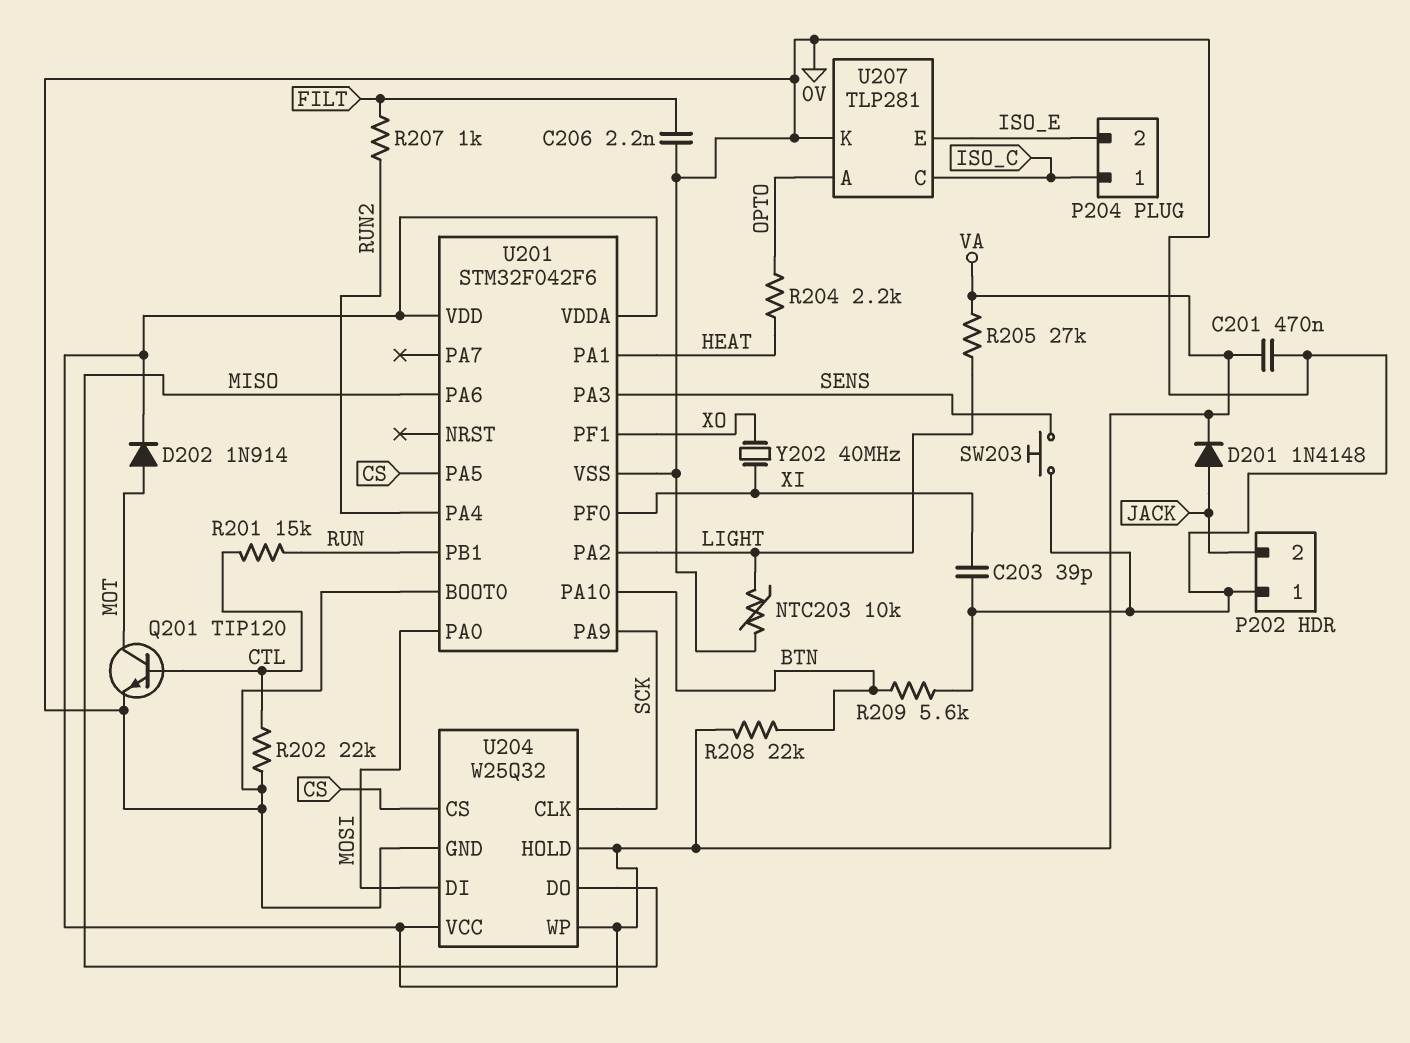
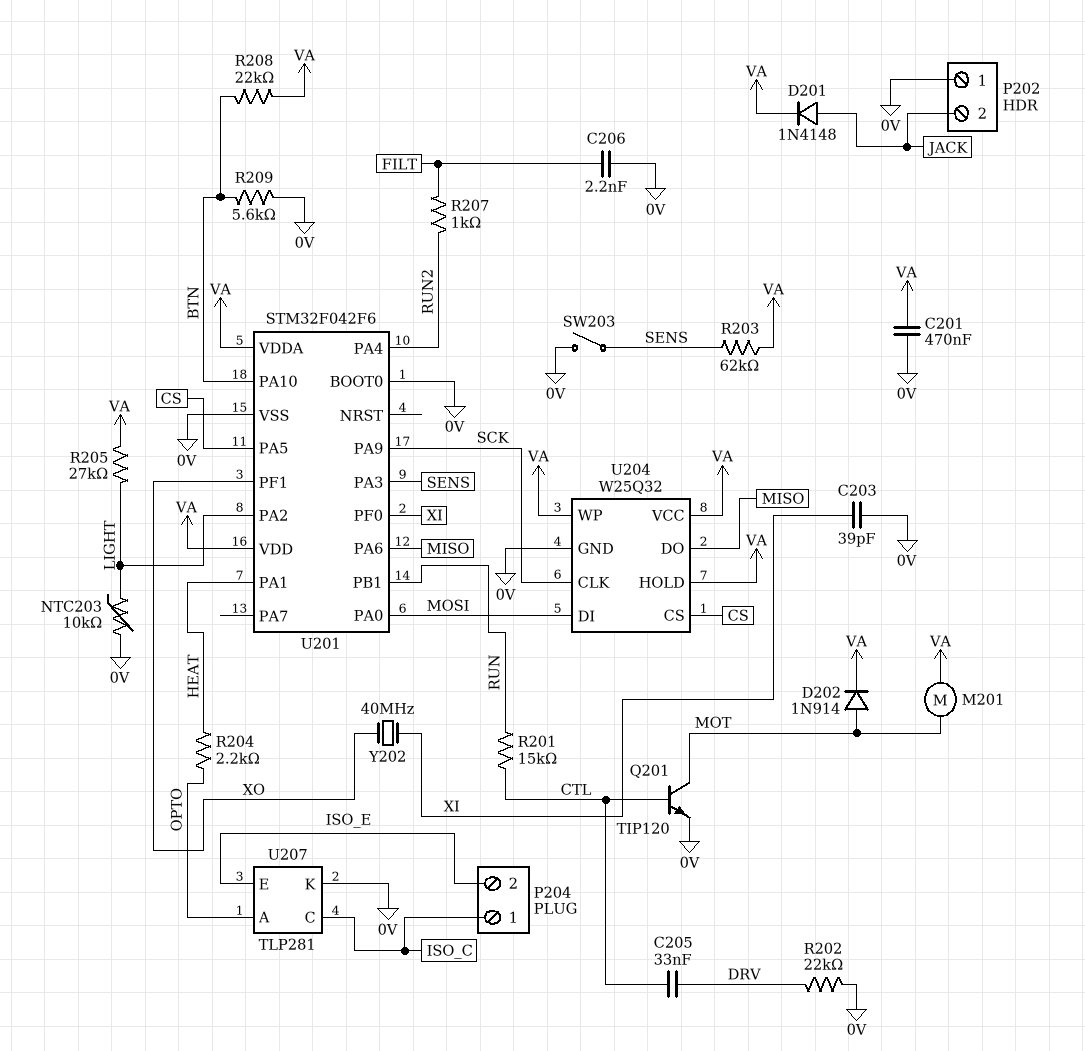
C205: none -> 33nF (CTL, DRV)
M201: none -> motor (MOT, VA)
R202: 22k (0V, CTL) -> 22k (0V, DRV)
R203: none -> 62k (SENS, VA)
SW203: button (0V, SENS) -> switch (0V, SENS)

